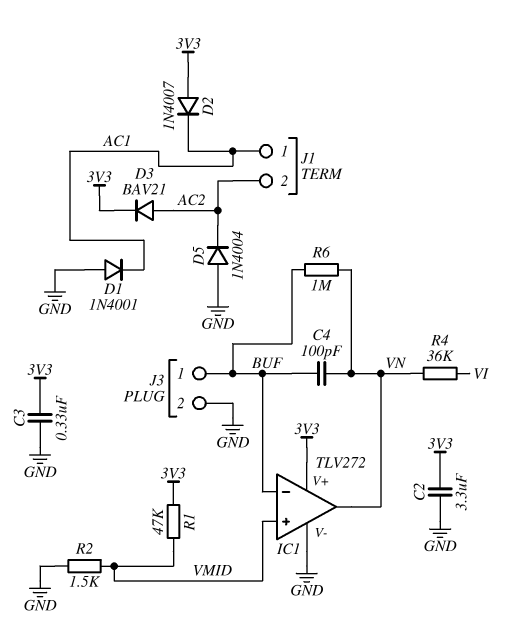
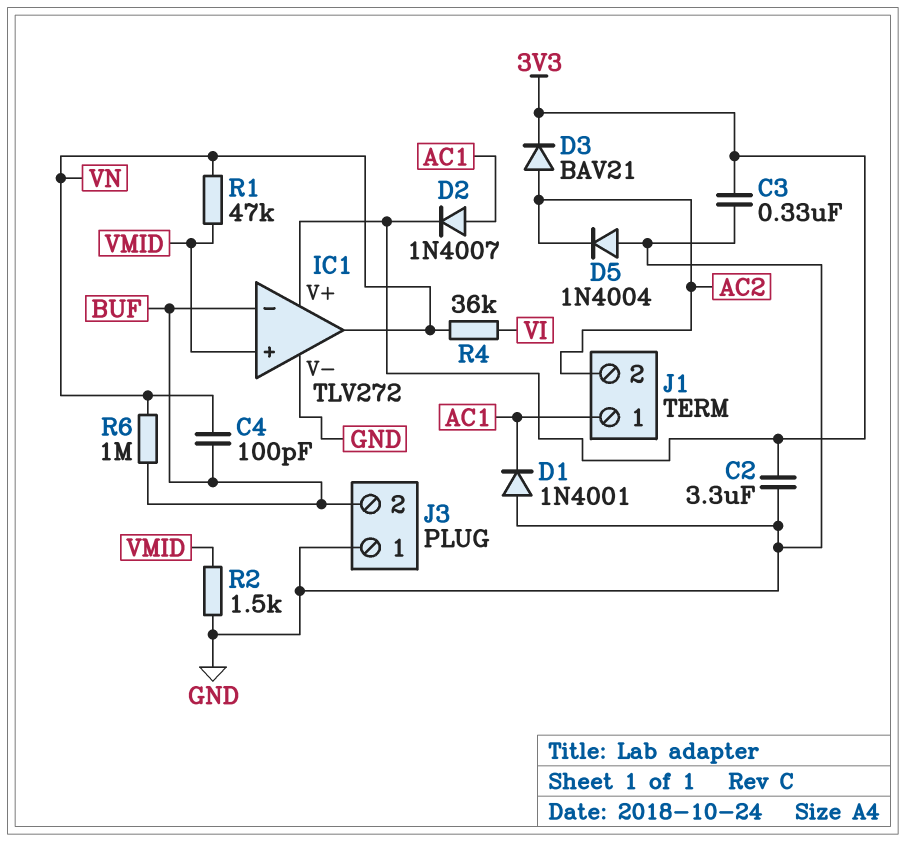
D2: diode 1N4007 (A 3V3, K AC1) -> diode 1N4007 (A AC1, K 3V3)
J3 pin 1: BUF -> GND
J3 pin 2: GND -> BUF
R1: 47k (3V3, VMID) -> 47k (VMID, VN)

